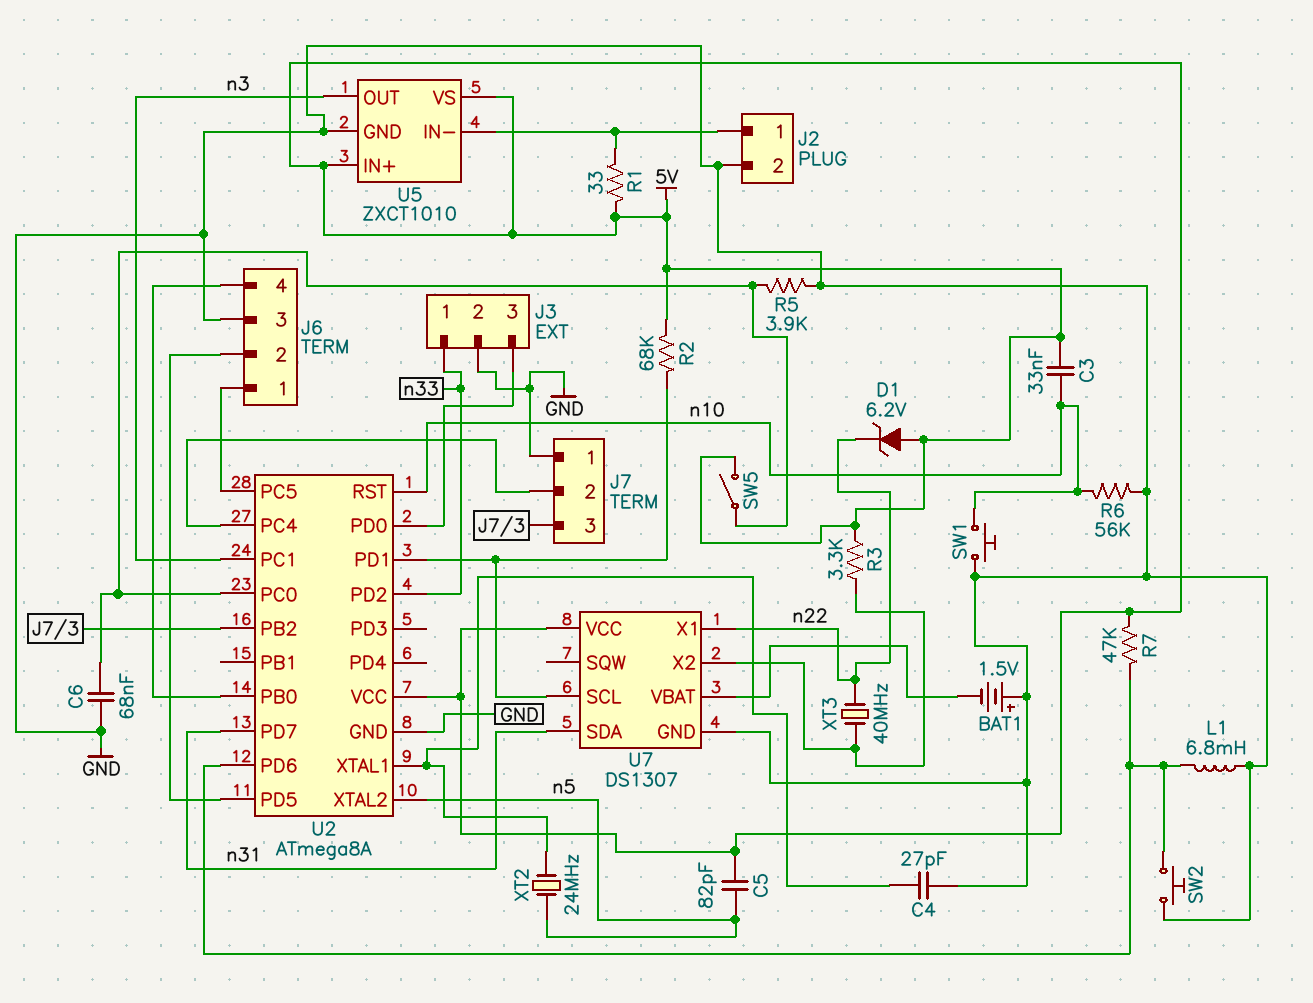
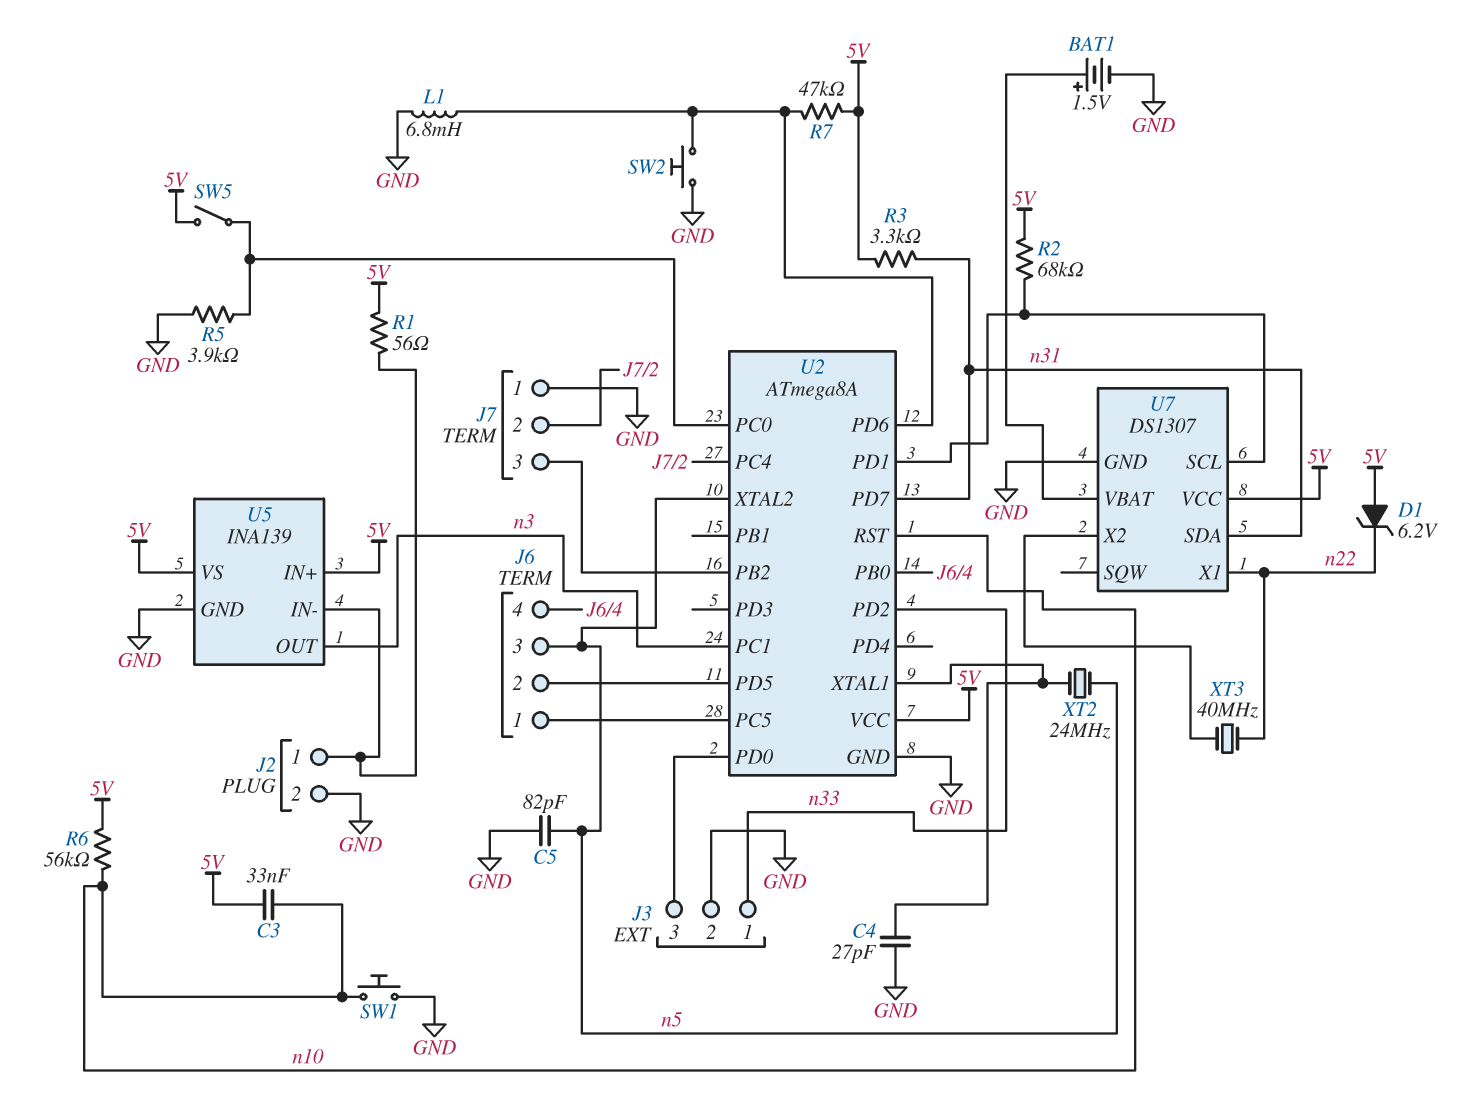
BAT1: 1.5V (plus GND, minus U7/VBAT) -> 1.5V (plus U7/VBAT, minus GND)
C5: 82pF (5V, n5) -> 82pF (GND, n5)
C6: 68nF (GND, U2/PC0) -> none
J6 pin 3: GND -> n5
R1: 33 (5V, J2/1) -> 56 (5V, J2/1)
R3: 3.3k (5V, U7/X2) -> 3.3k (5V, n31)
R6: 56k (GND, n10) -> 56k (5V, n10)
U5: ZXCT1010 -> INA139

